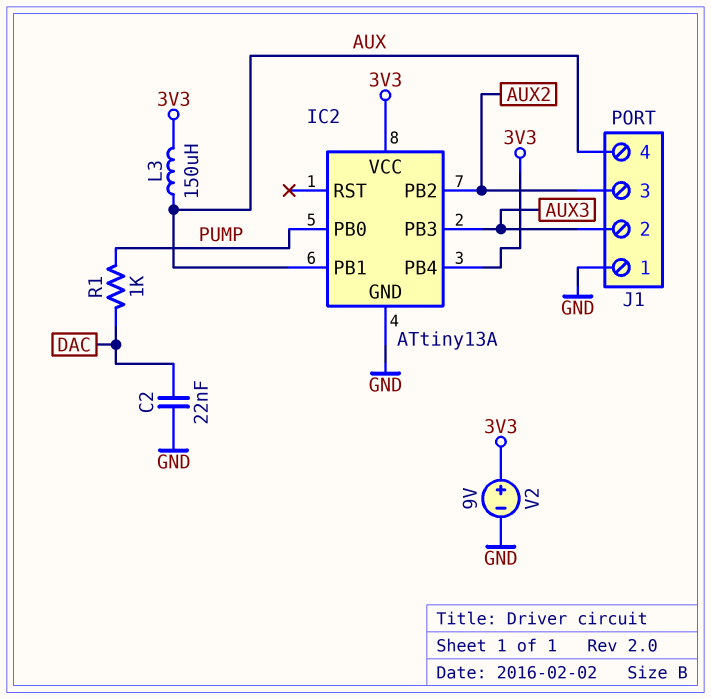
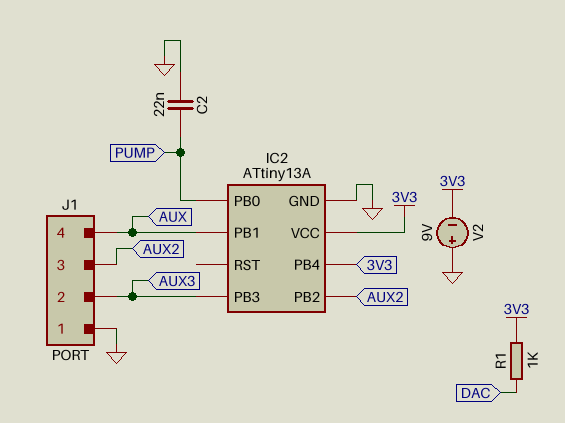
C2: 22nF (DAC, GND) -> 22nF (GND, PUMP)
L3: 150uH (3V3, AUX) -> none
R1: 1k (DAC, PUMP) -> 1k (3V3, DAC)
V2: 9V (plus 3V3, minus GND) -> 9V (plus GND, minus 3V3)

